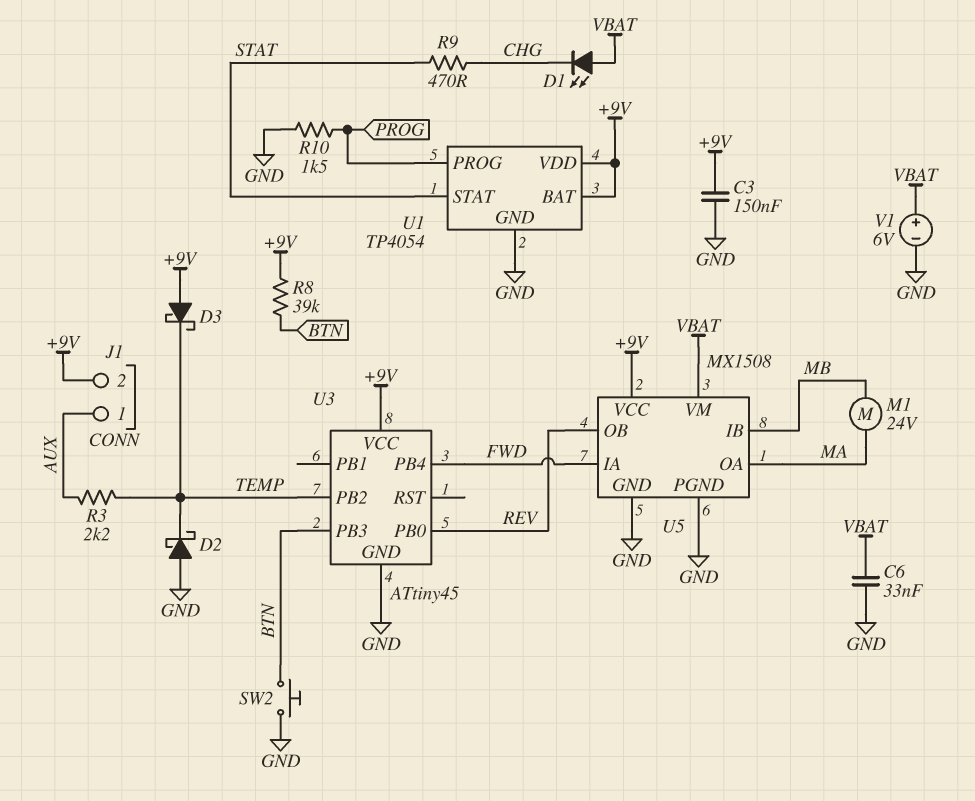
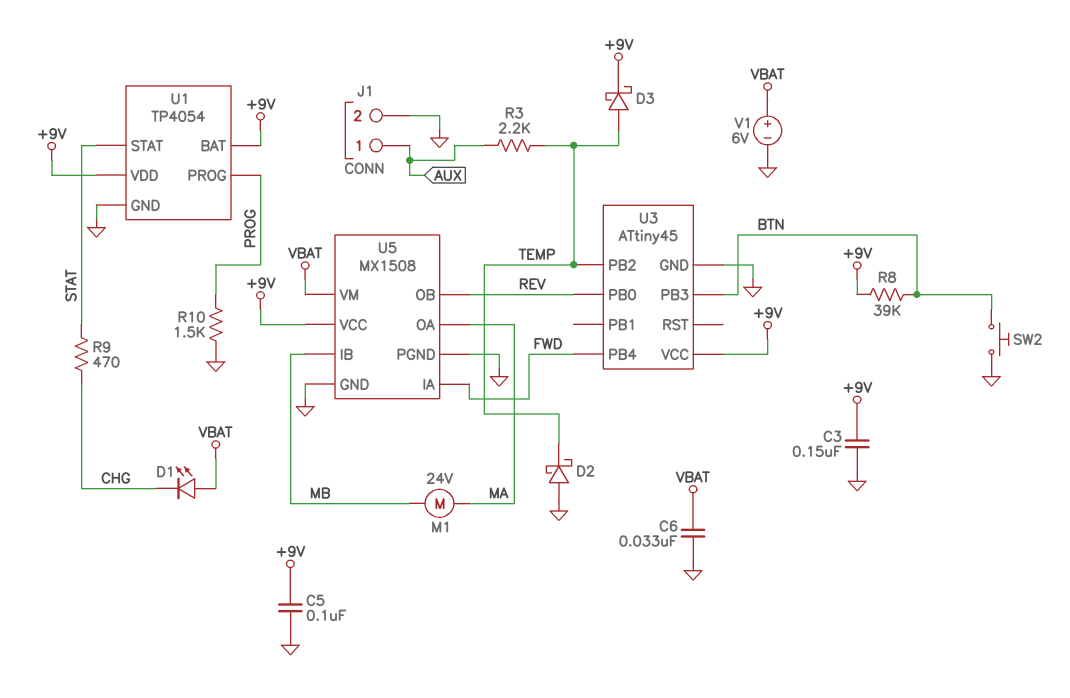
C5: none -> 100nF (+9V, GND)
D3: schottky (A +9V, K TEMP) -> schottky (A TEMP, K +9V)
J1 pin 2: +9V -> GND

